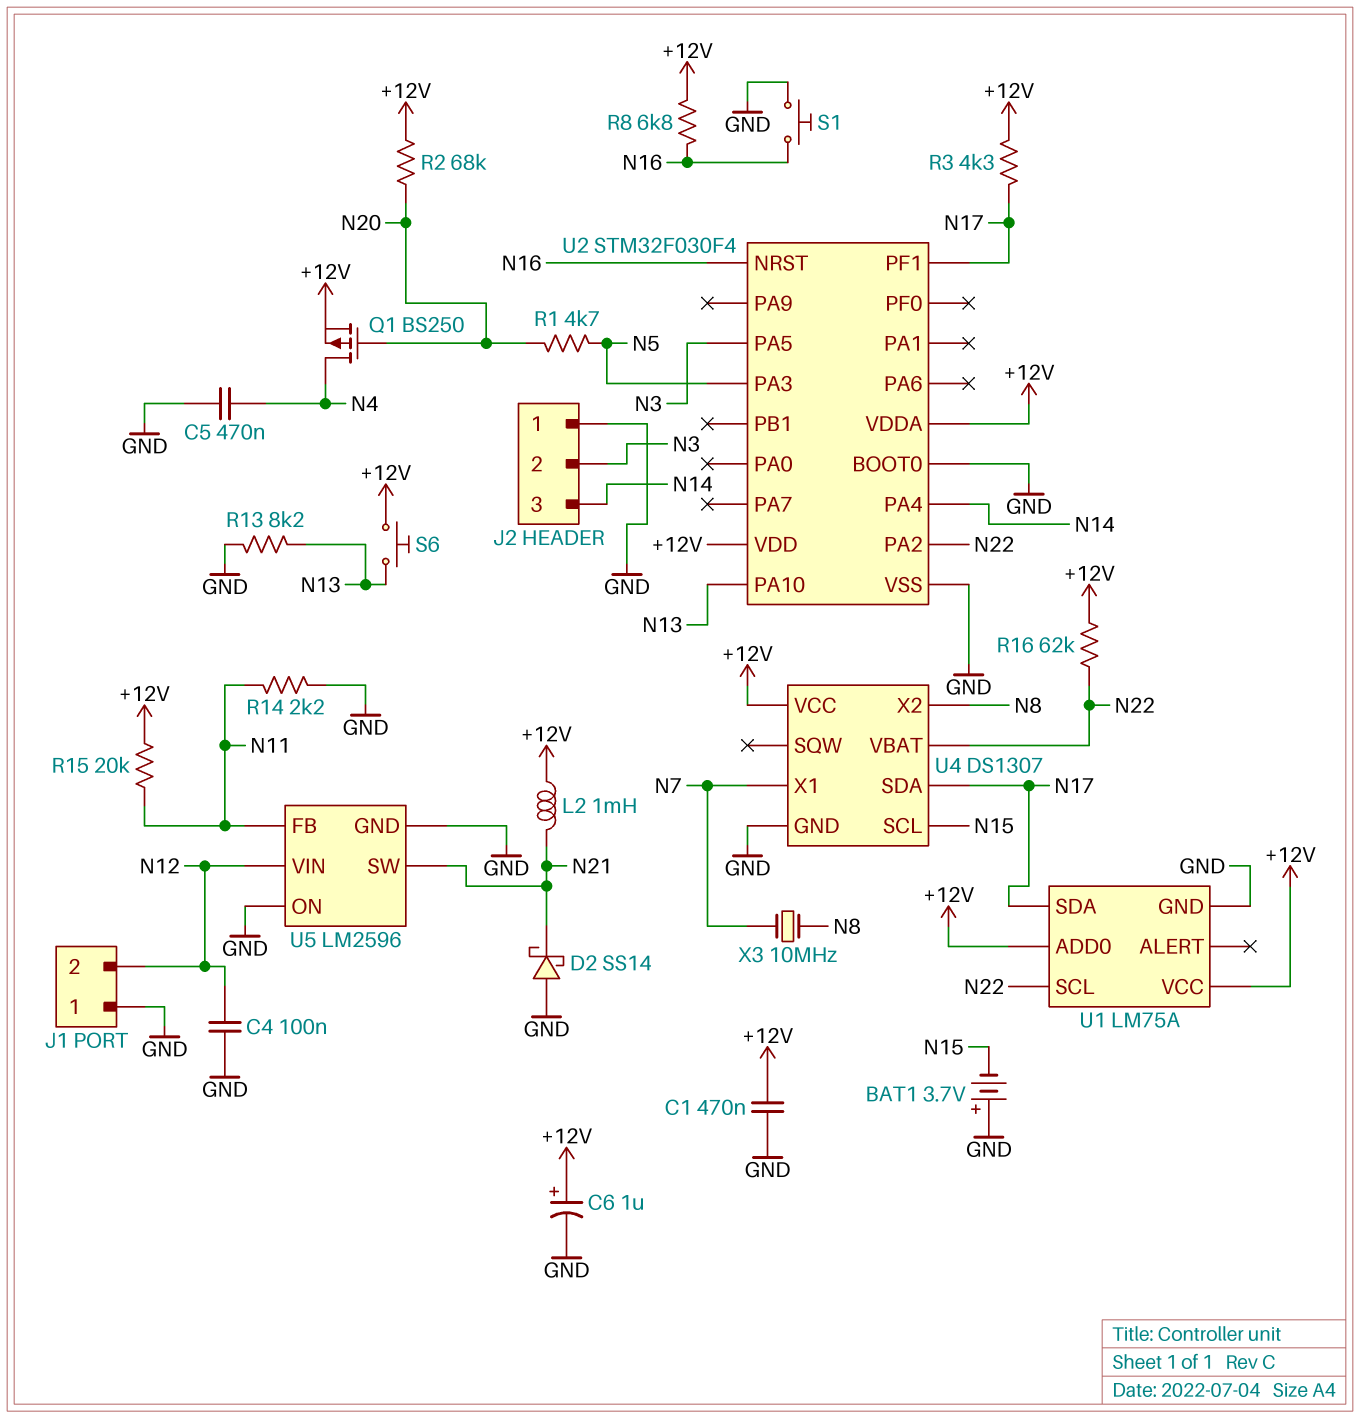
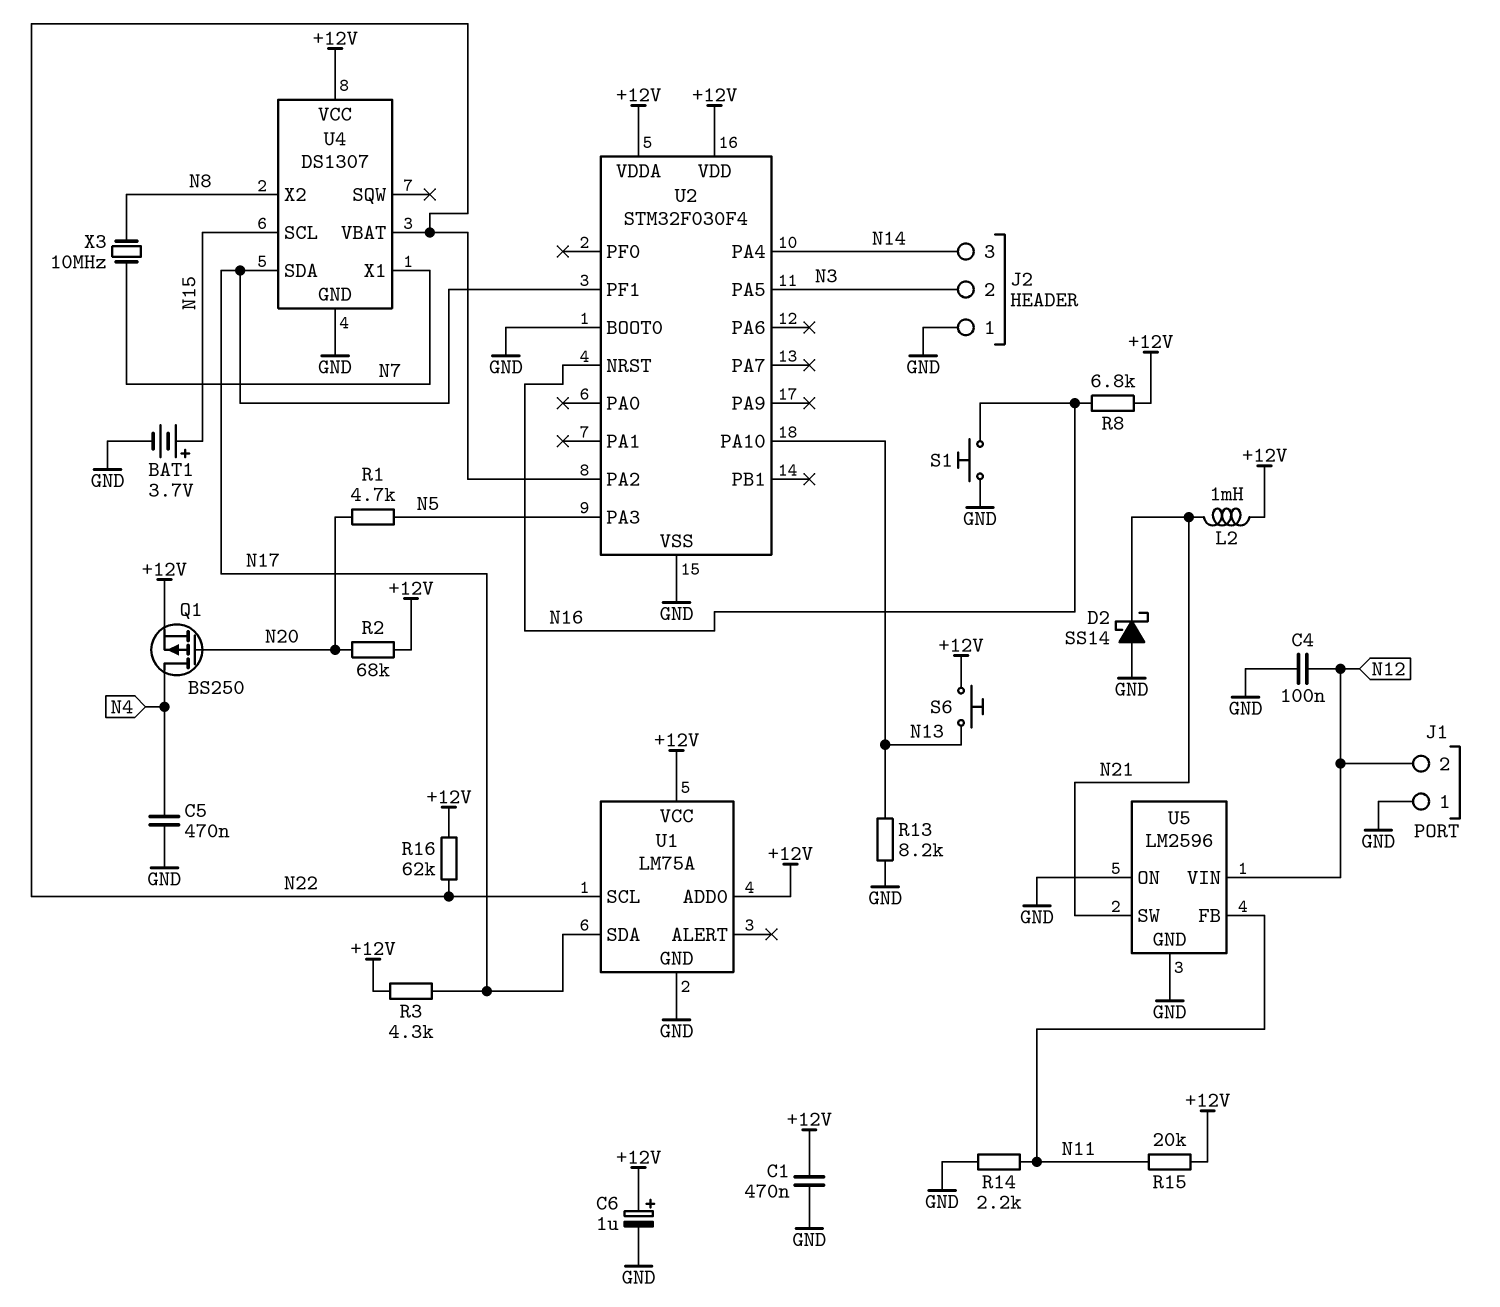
BAT1: 3.7V (plus GND, minus N15) -> 3.7V (plus N15, minus GND)

